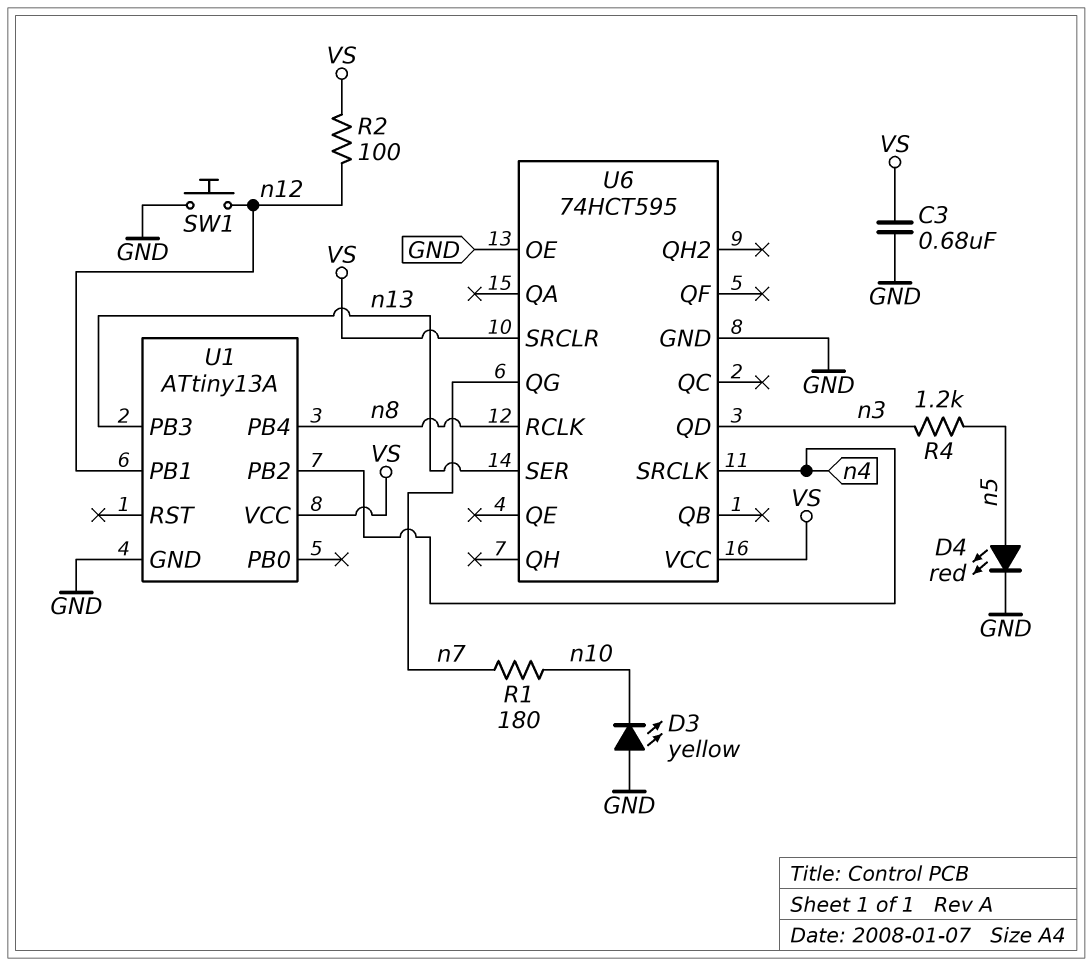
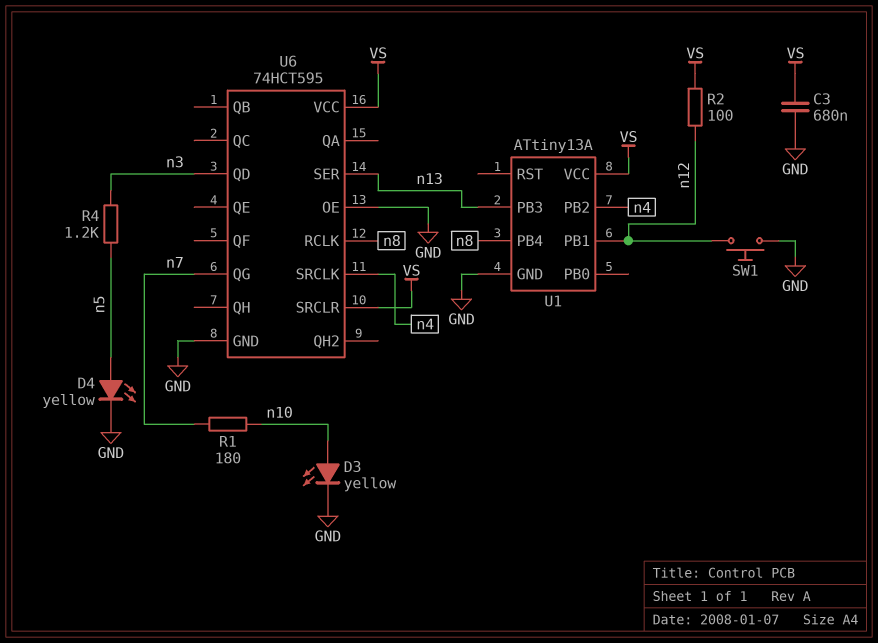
D3: LED yellow (A GND, K n10) -> LED yellow (A n10, K GND)
D4: LED red (A n5, K GND) -> LED yellow (A n5, K GND)

